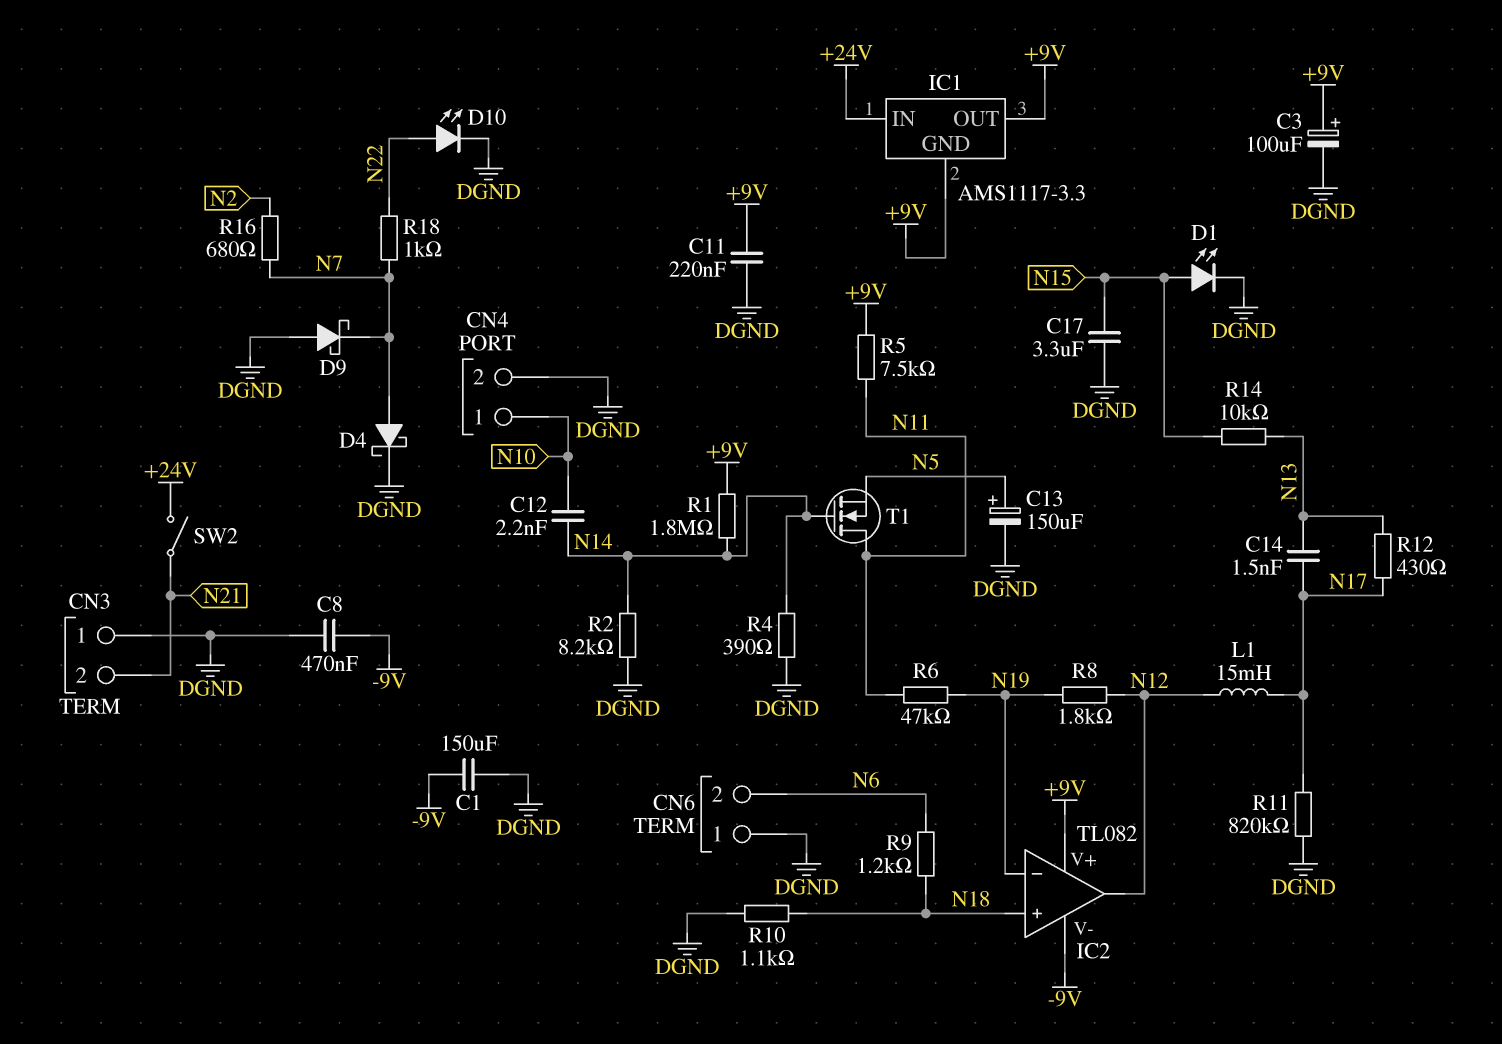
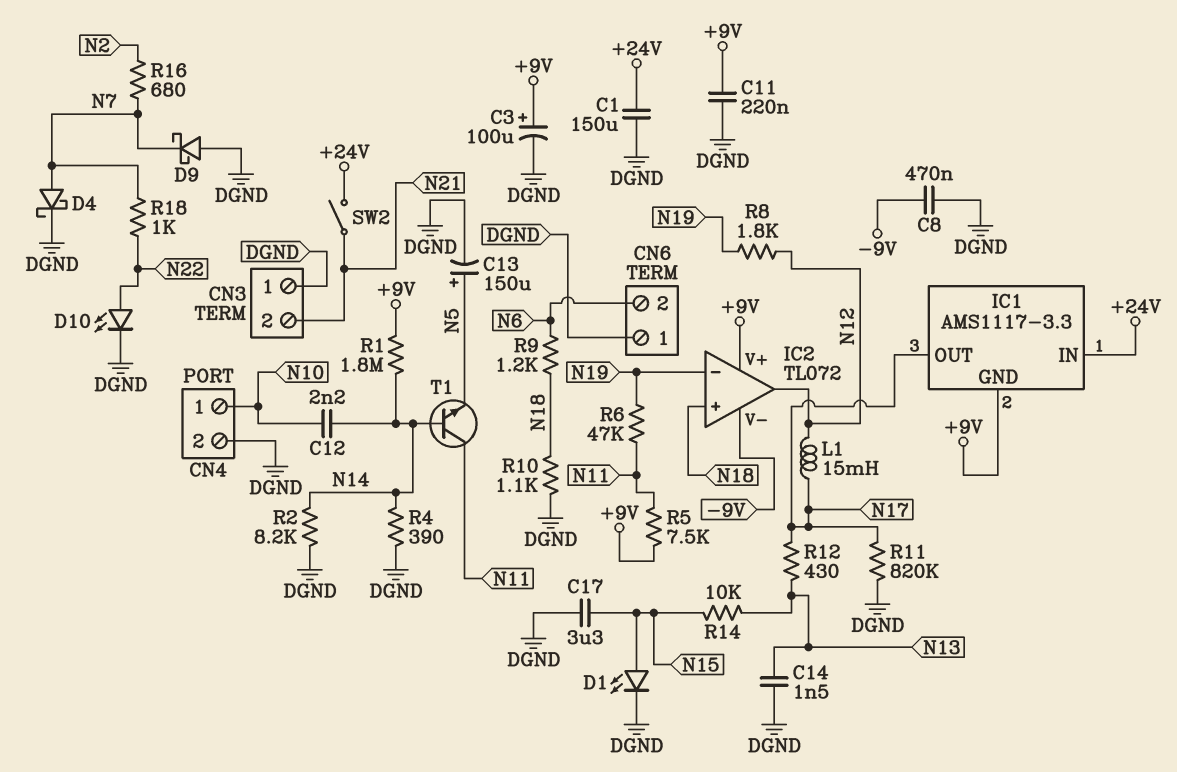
C1: 150uF (-9V, DGND) -> 150uF (+24V, DGND)
C14: 1.5nF (N13, N17) -> 1.5nF (DGND, N13)
IC1 pin OUT: +9V -> N17
IC2: TL082 -> TL072
T1: NMOS (G N14, D N11, S N5) -> NPN (B N14, C N11, E N5)

